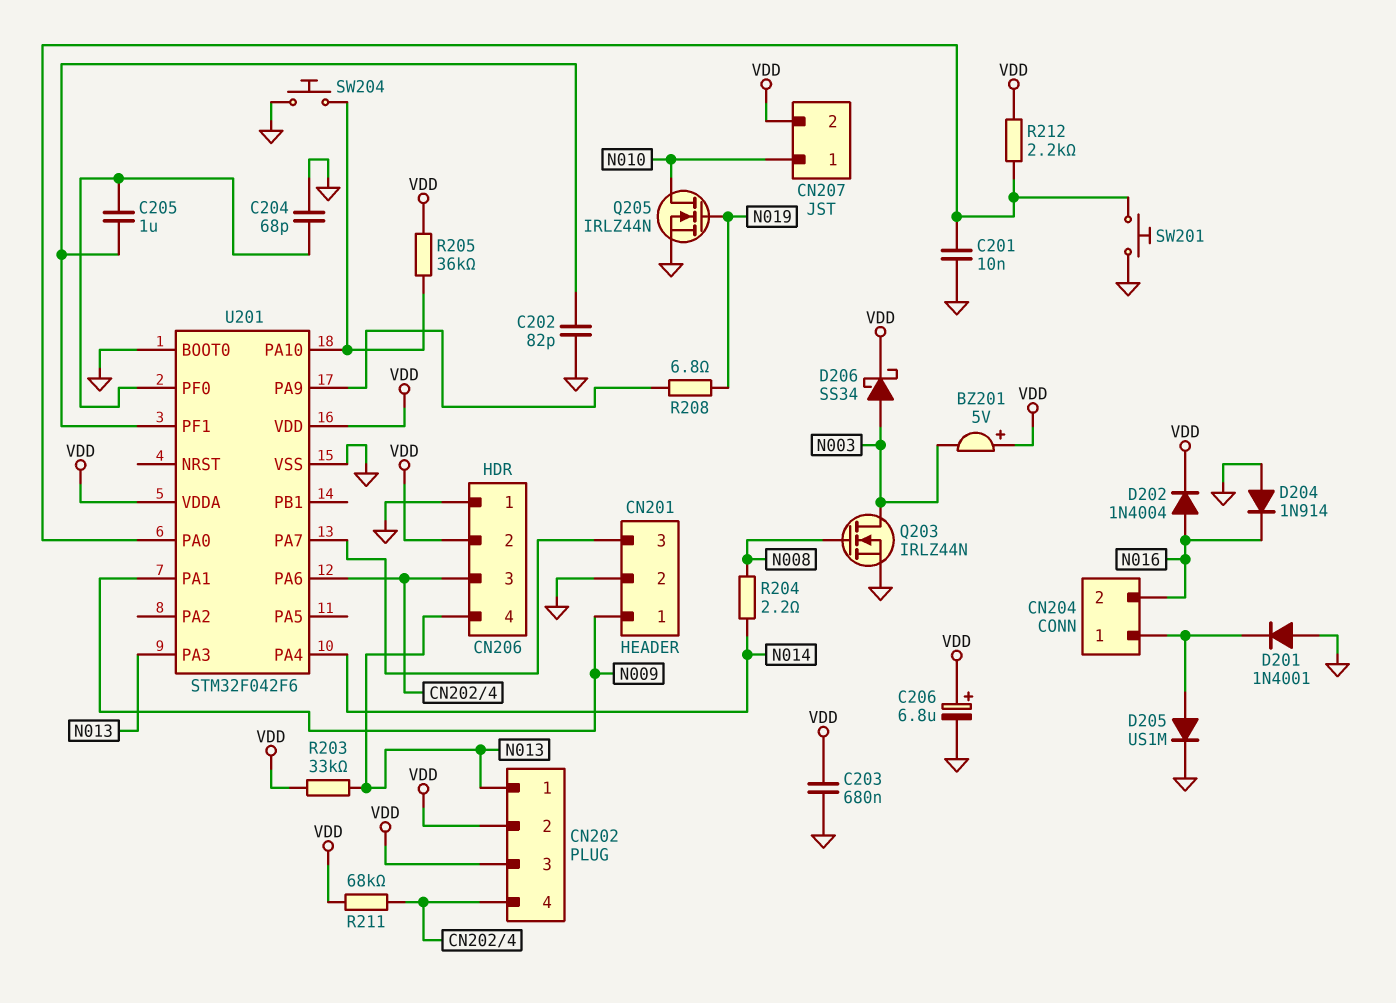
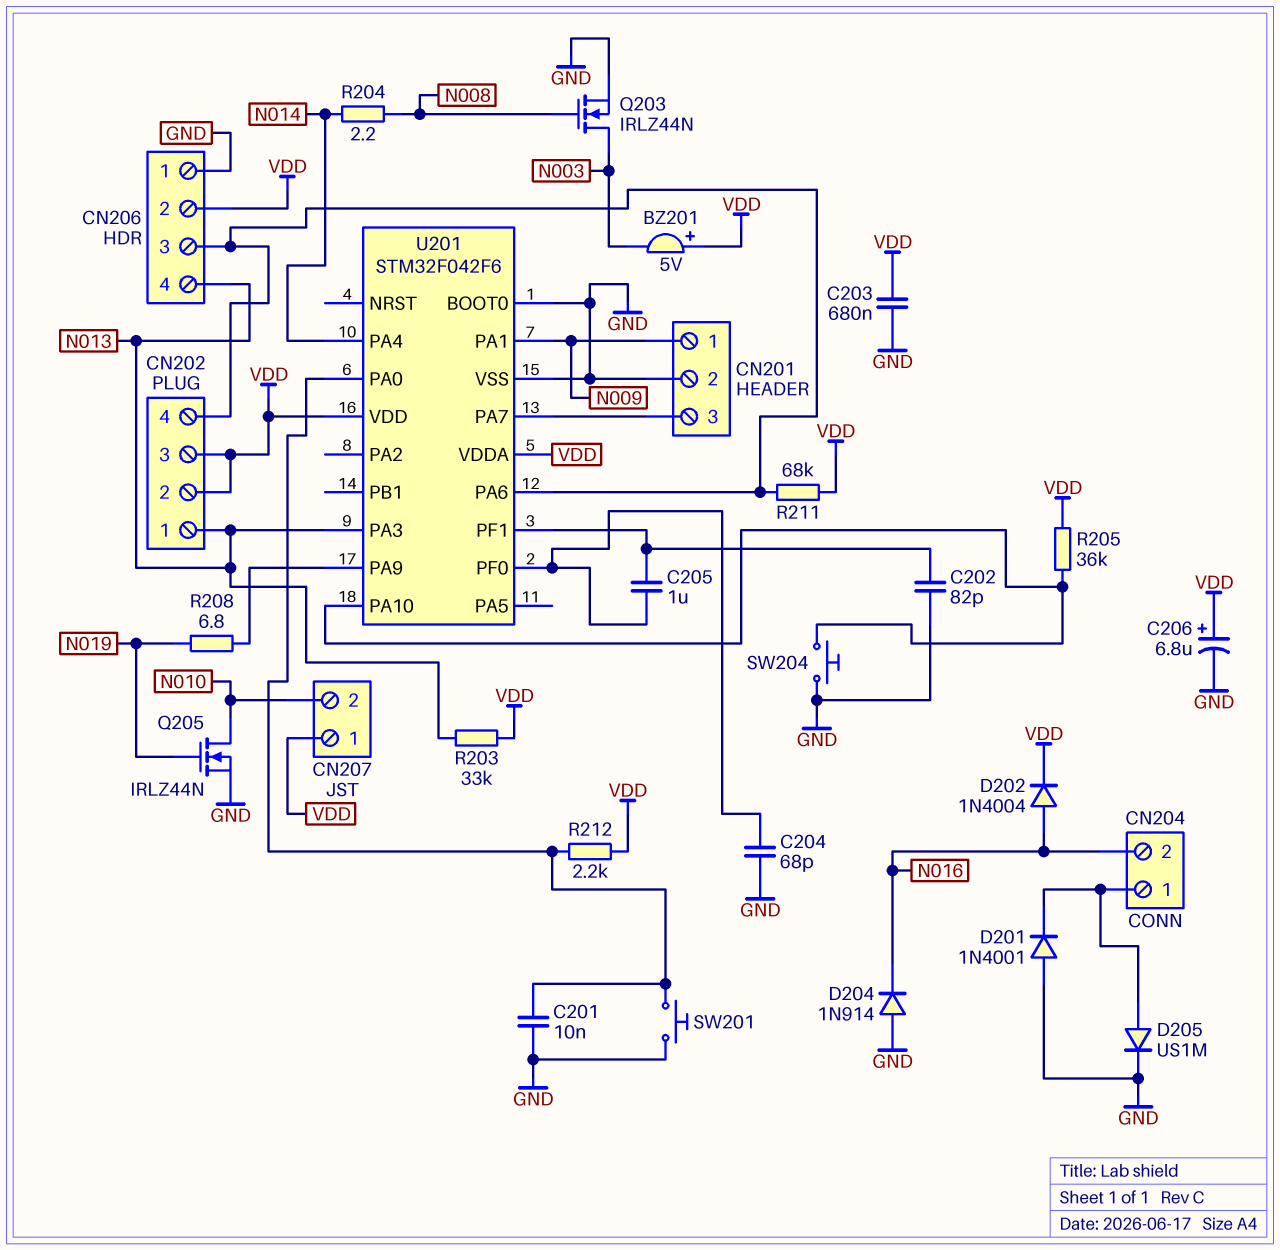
CN207 pin 1: N010 -> VDD
CN207 pin 2: VDD -> N010
D206: schottky SS34 (A N003, K VDD) -> none

